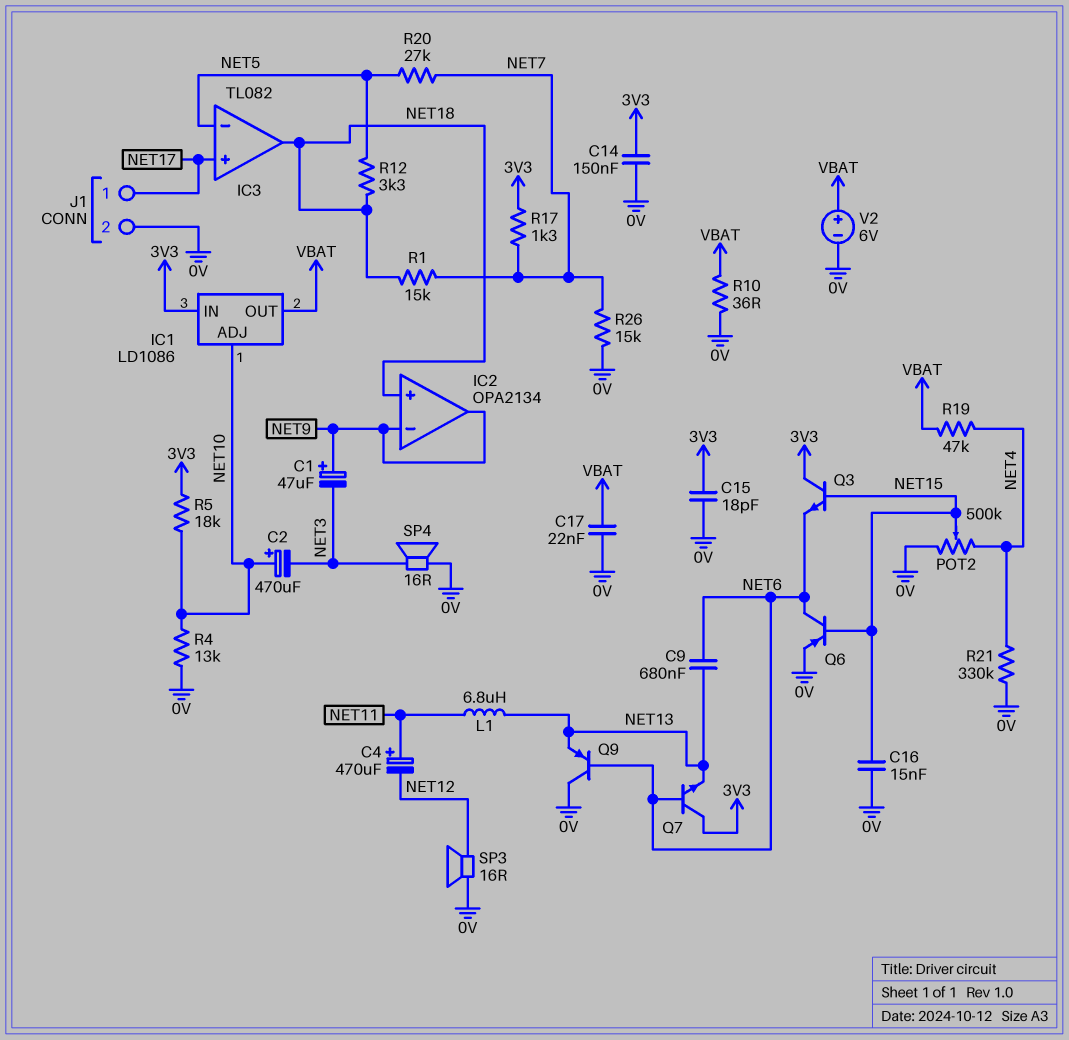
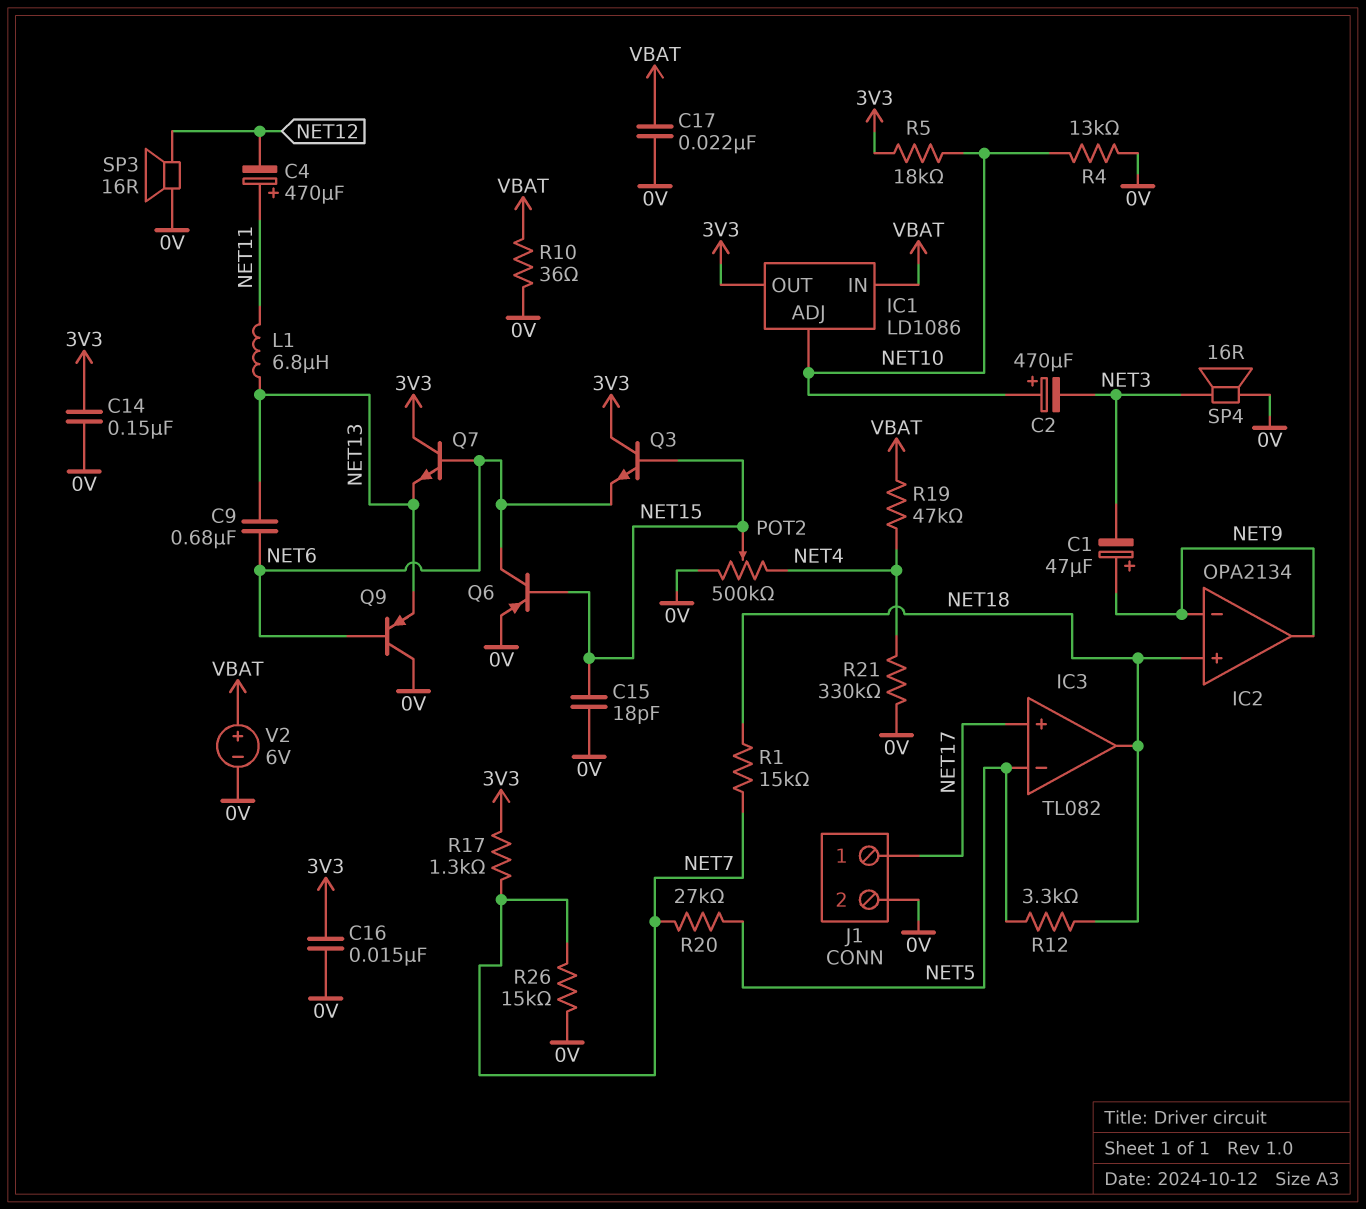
C15: 18pF (0V, 3V3) -> 18pF (0V, NET15)
C16: 15nF (0V, NET15) -> 15nF (0V, 3V3)
IC1 pin IN: 3V3 -> VBAT
IC1 pin OUT: VBAT -> 3V3

